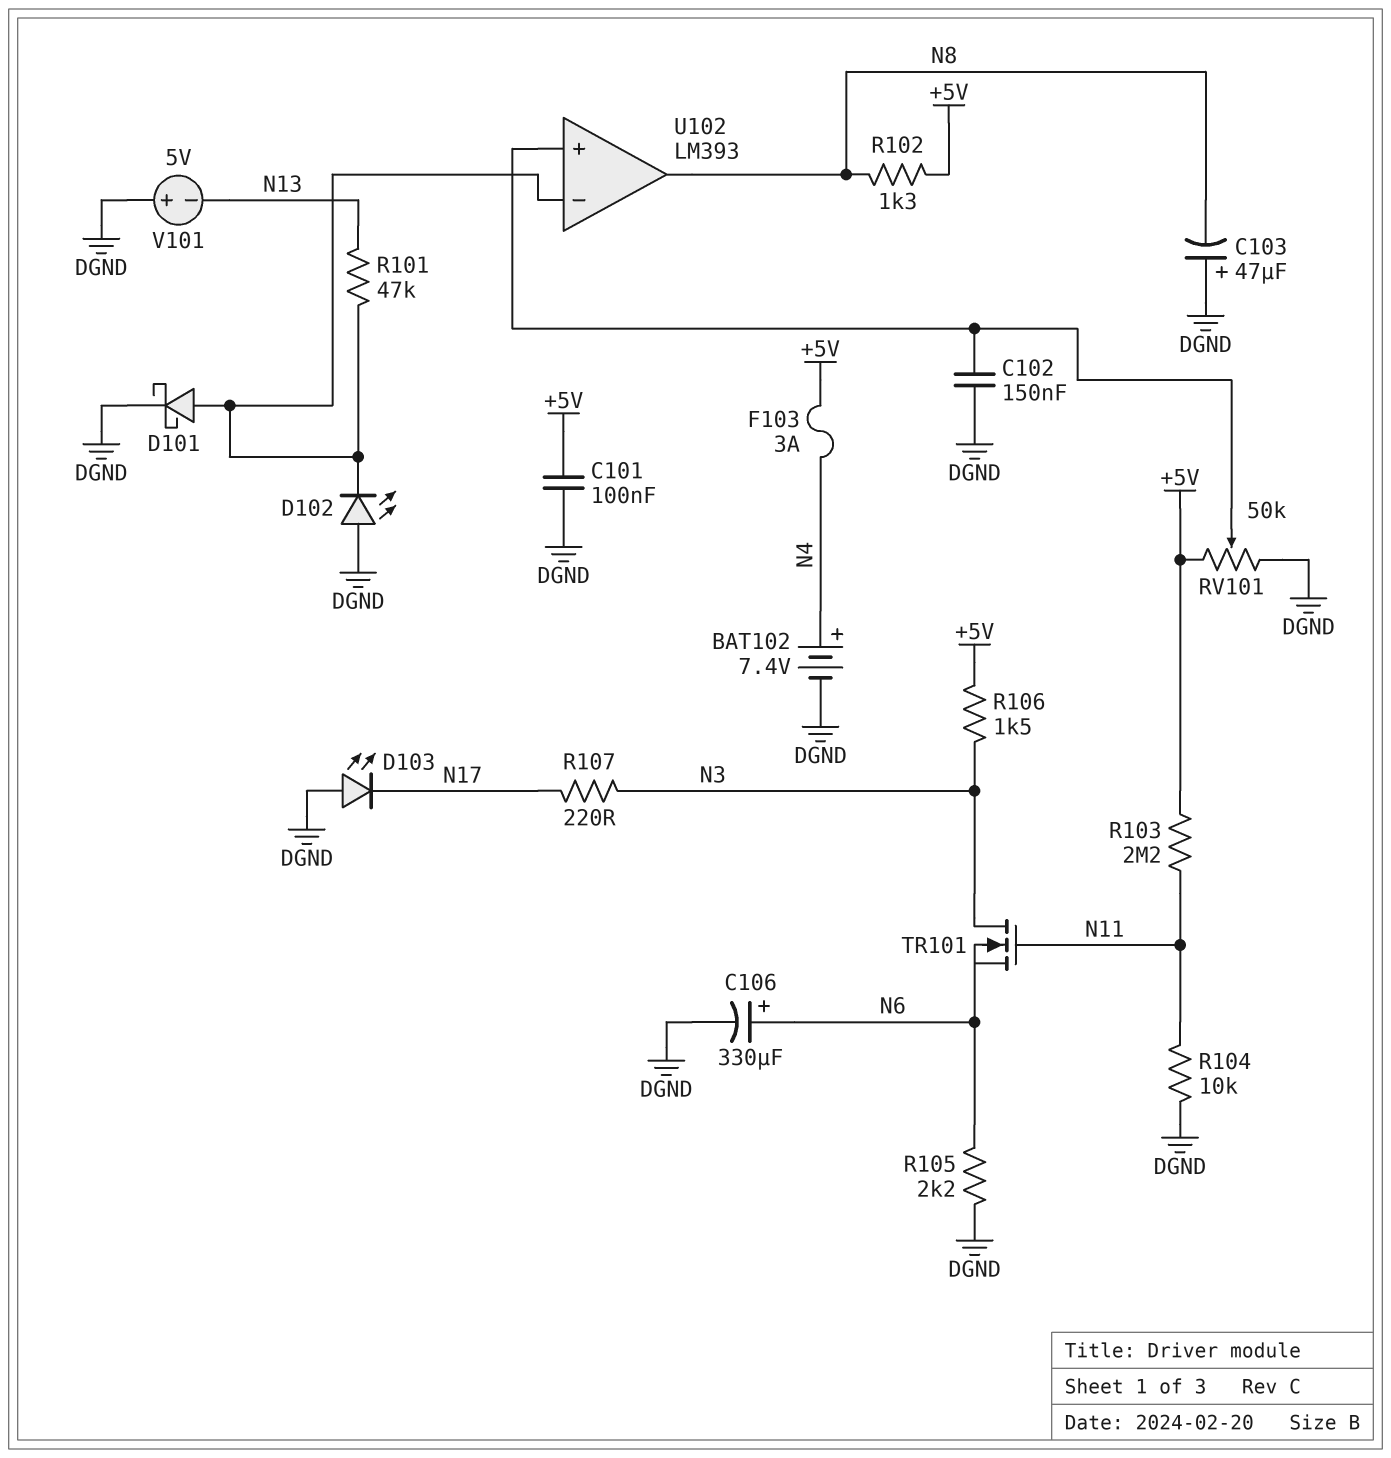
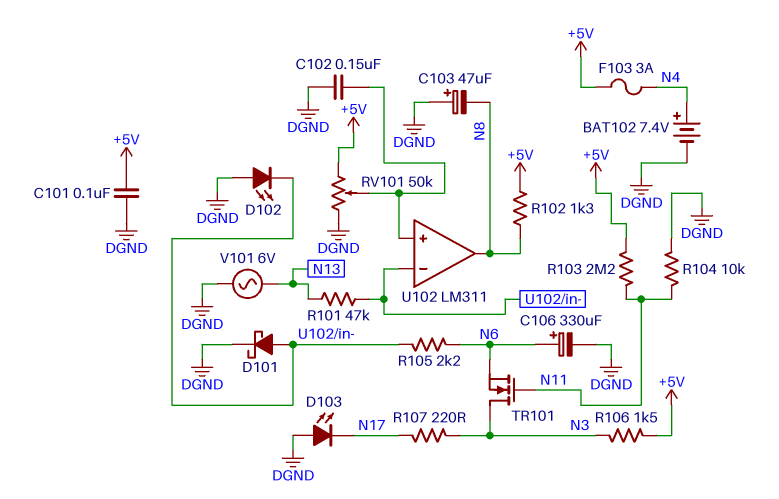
R105: 2.2k (DGND, N6) -> 2.2k (N6, U102/in-)
U102: LM393 -> LM311
V101: 5V (plus DGND, minus N13) -> AC 6V (DGND, N13)

